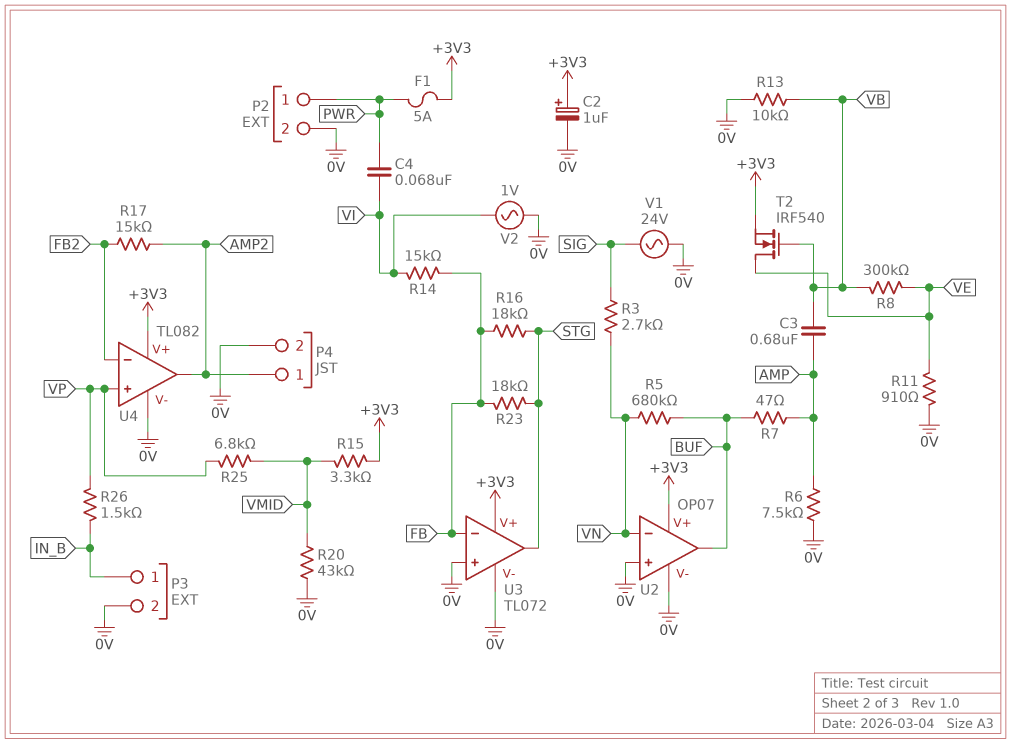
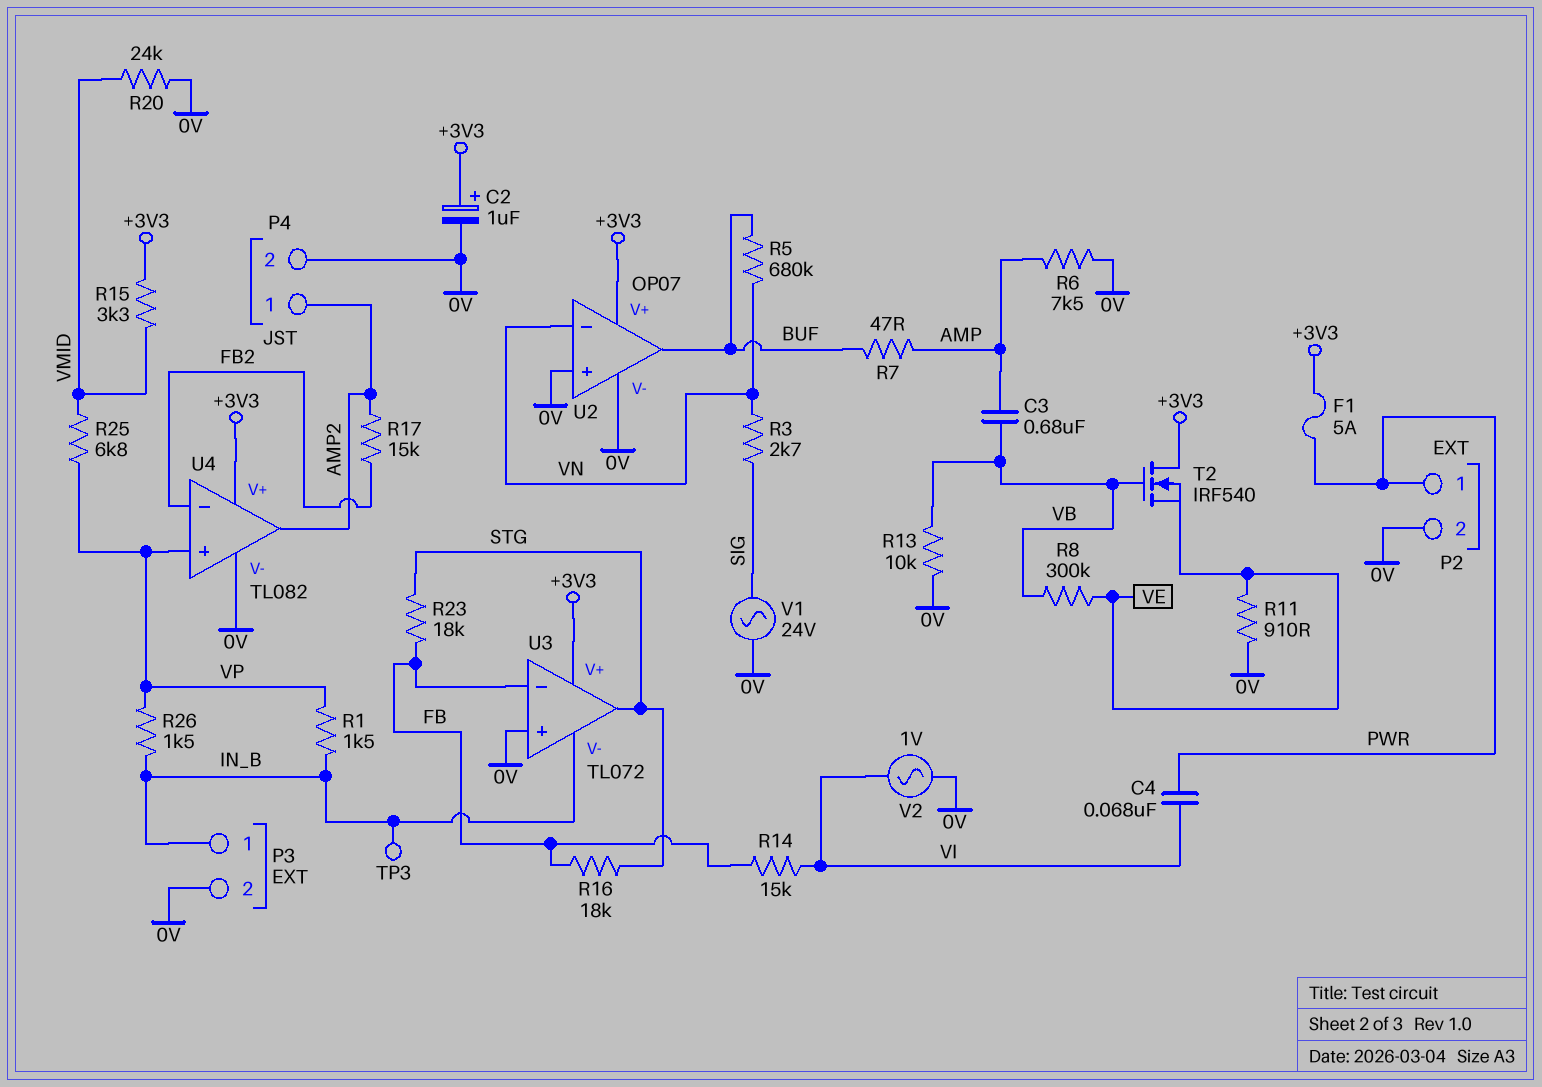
R1: none -> 1.5k (IN_B, VP)
R20: 43k (0V, VMID) -> 24k (0V, VMID)
T2: NMOS IRF540 (G VB, D VE, S +3V3) -> NMOS IRF540 (G VB, D +3V3, S VE)
TP3: none -> test point (IN_B)
U3 pin V-: 0V -> IN_B

